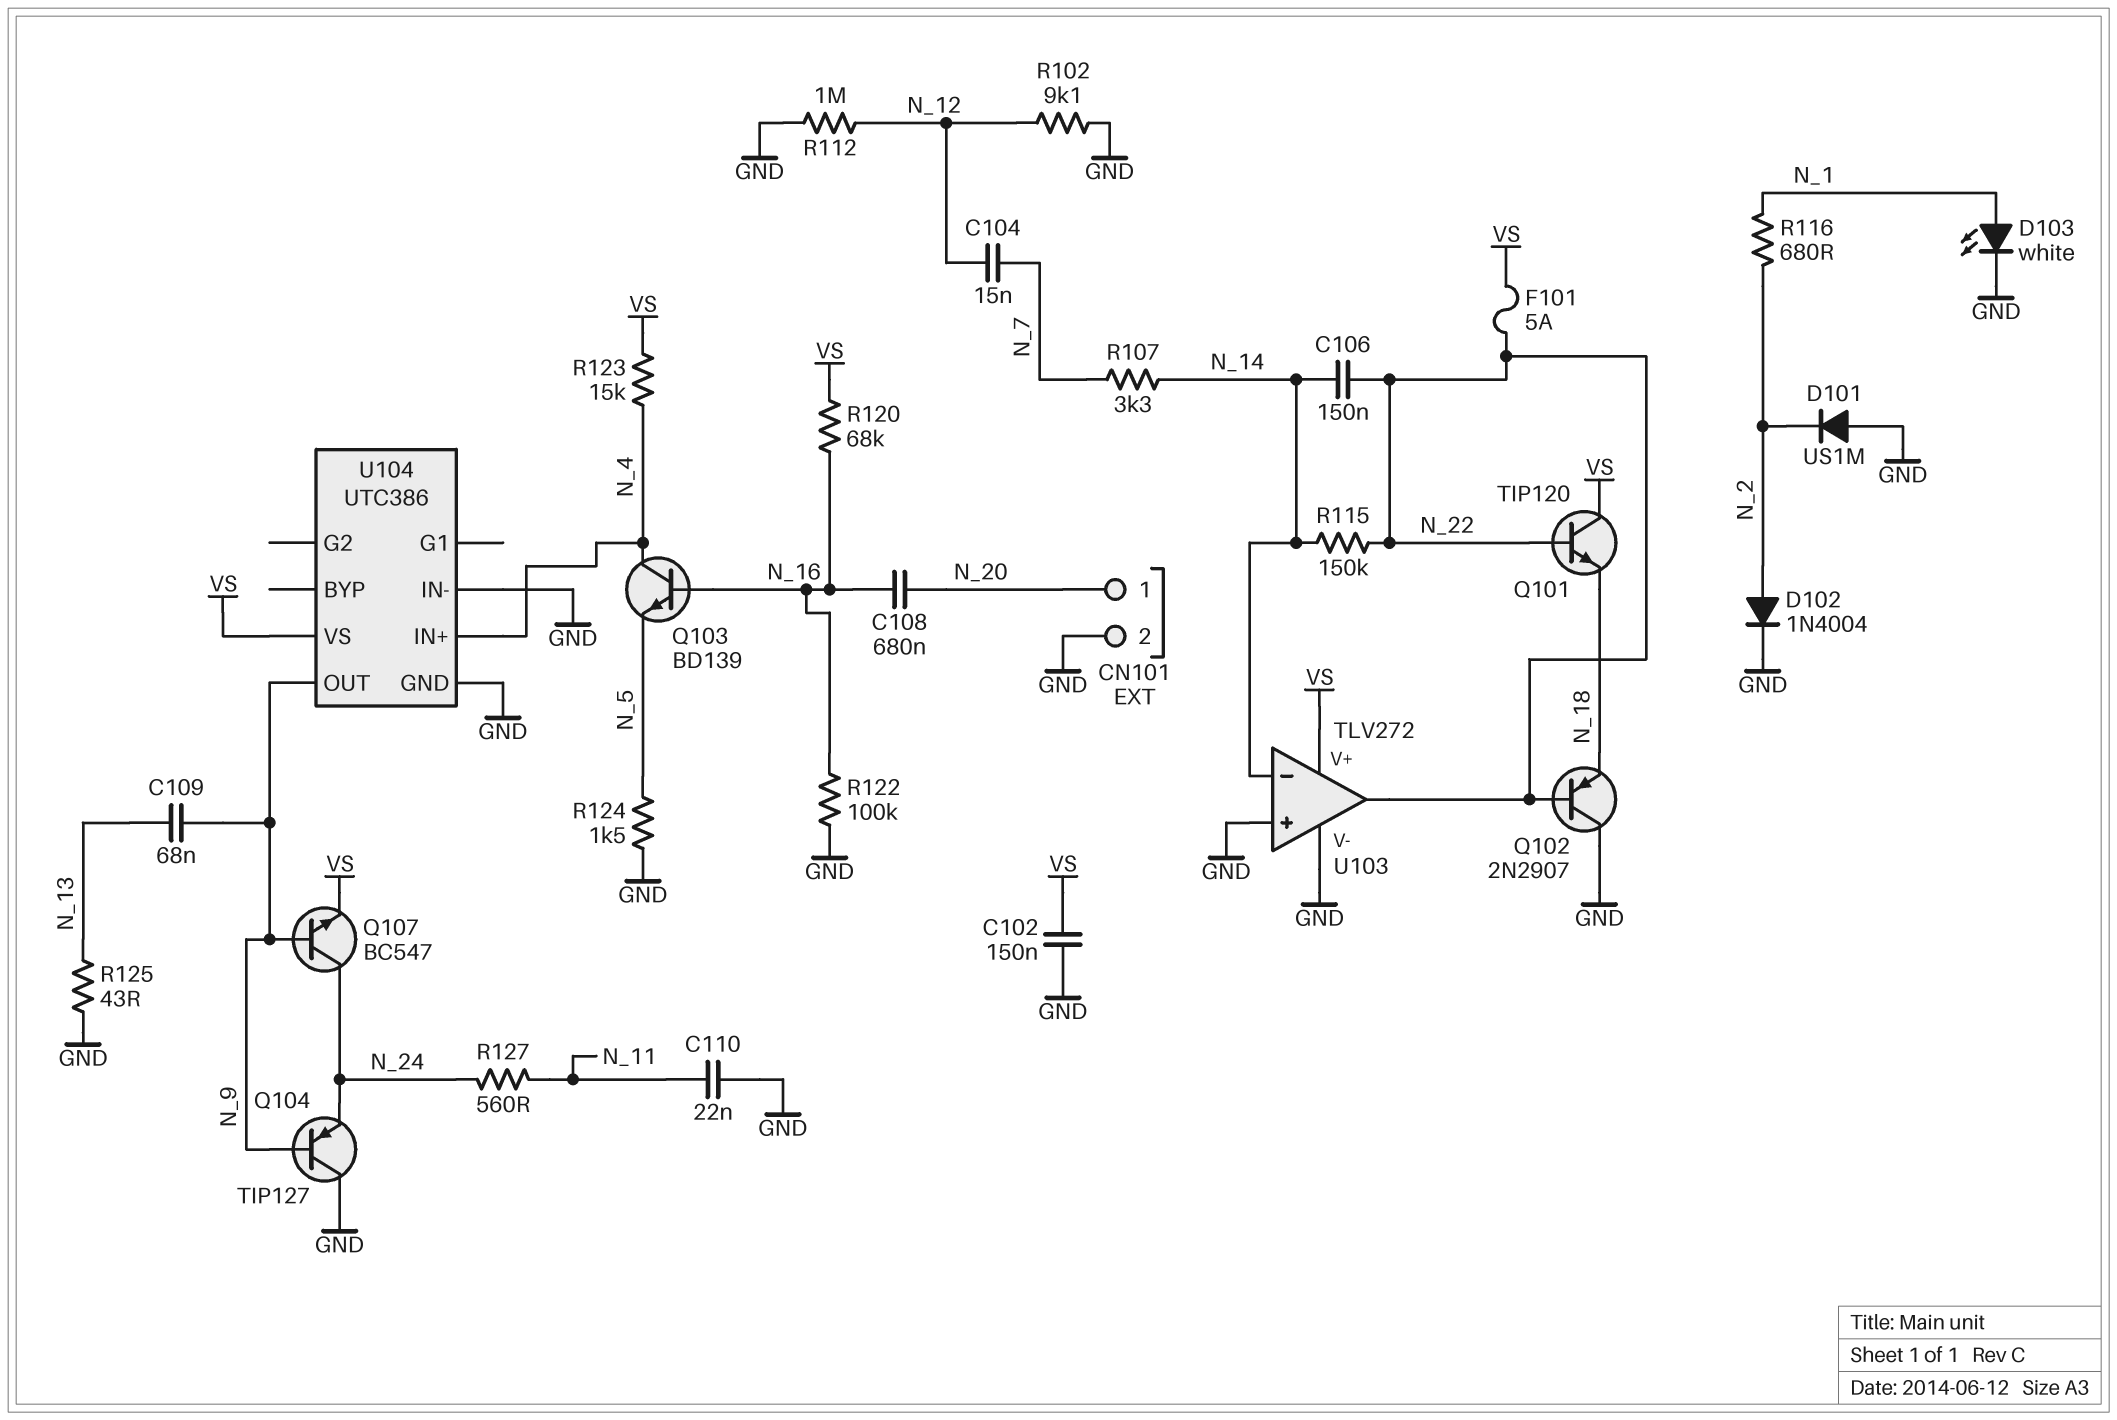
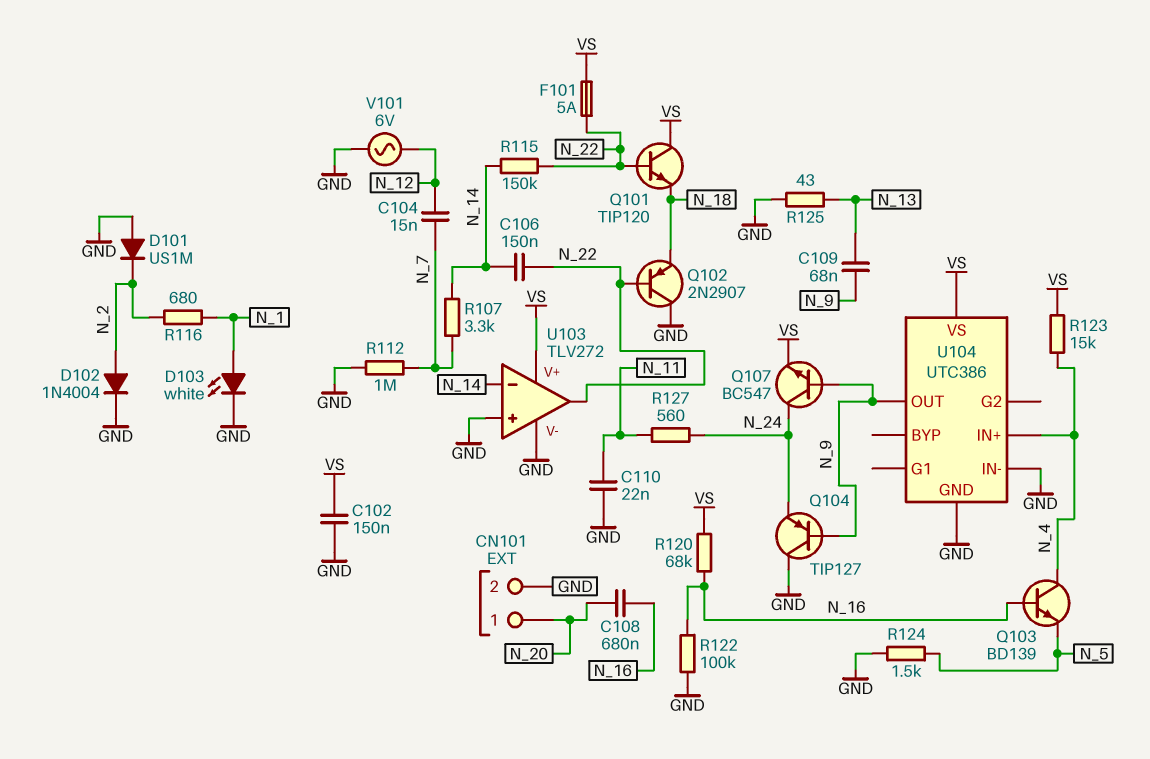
R102: 9.1k (GND, N_12) -> none
R112: 1M (GND, N_12) -> 1M (GND, N_7)
V101: none -> AC 6V (GND, N_12)

